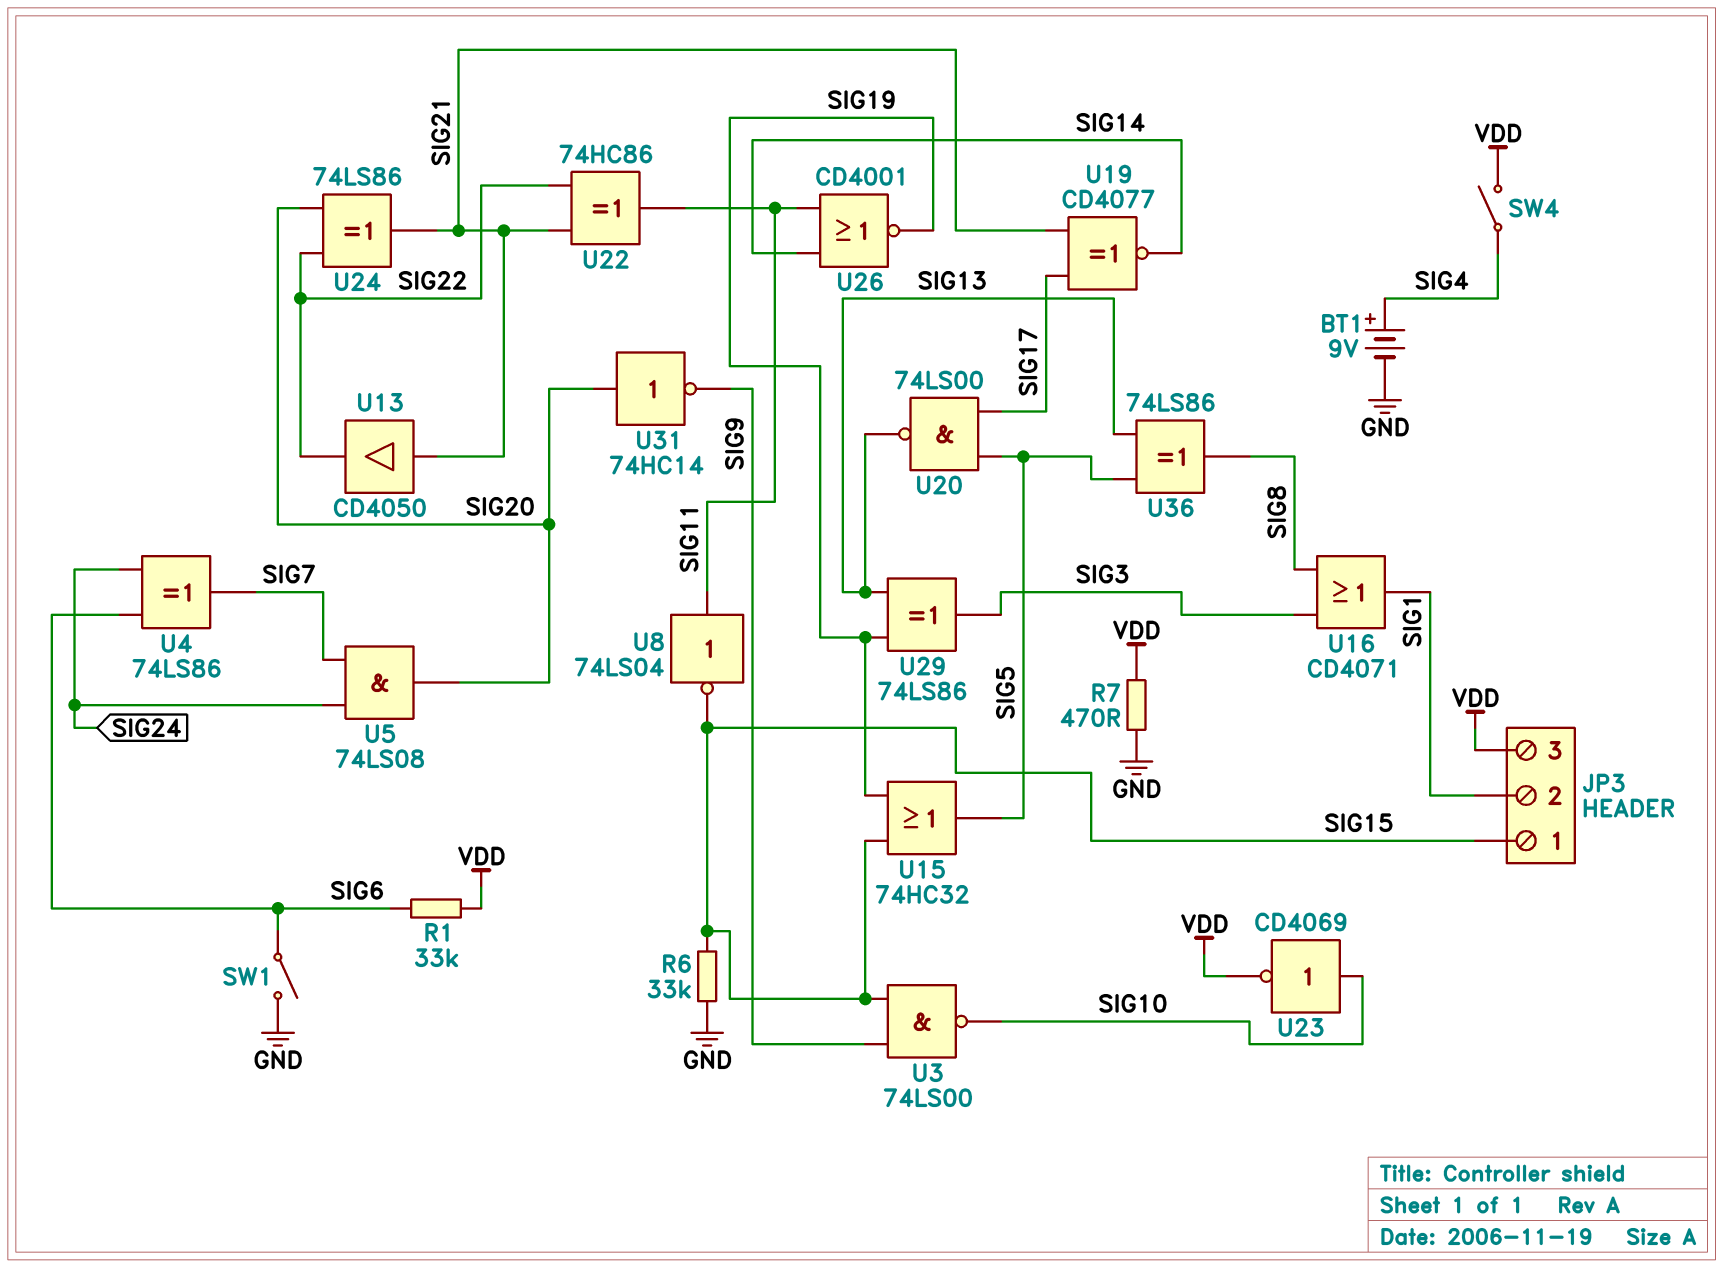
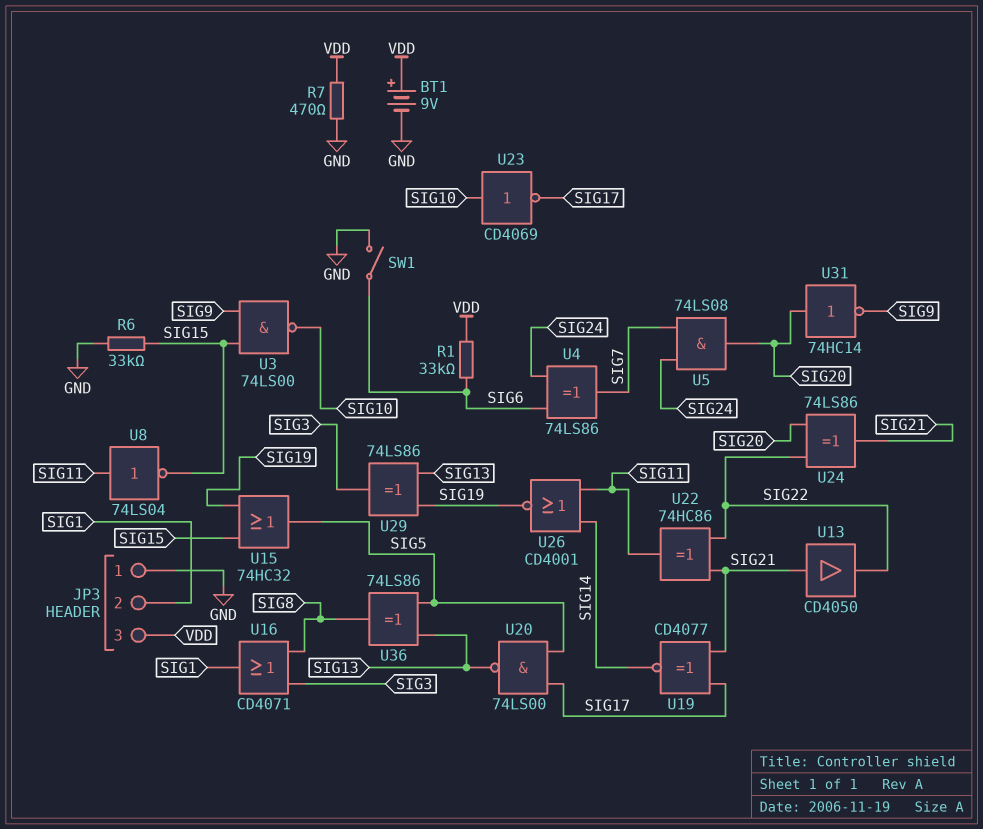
BT1: 9V (plus SIG4, minus GND) -> 9V (plus VDD, minus GND)
JP3 pin 1: SIG15 -> GND
SW4: switch (SIG4, VDD) -> none
U23: NOT CD4069 (in SIG10, out VDD) -> NOT CD4069 (in SIG10, out SIG17)

